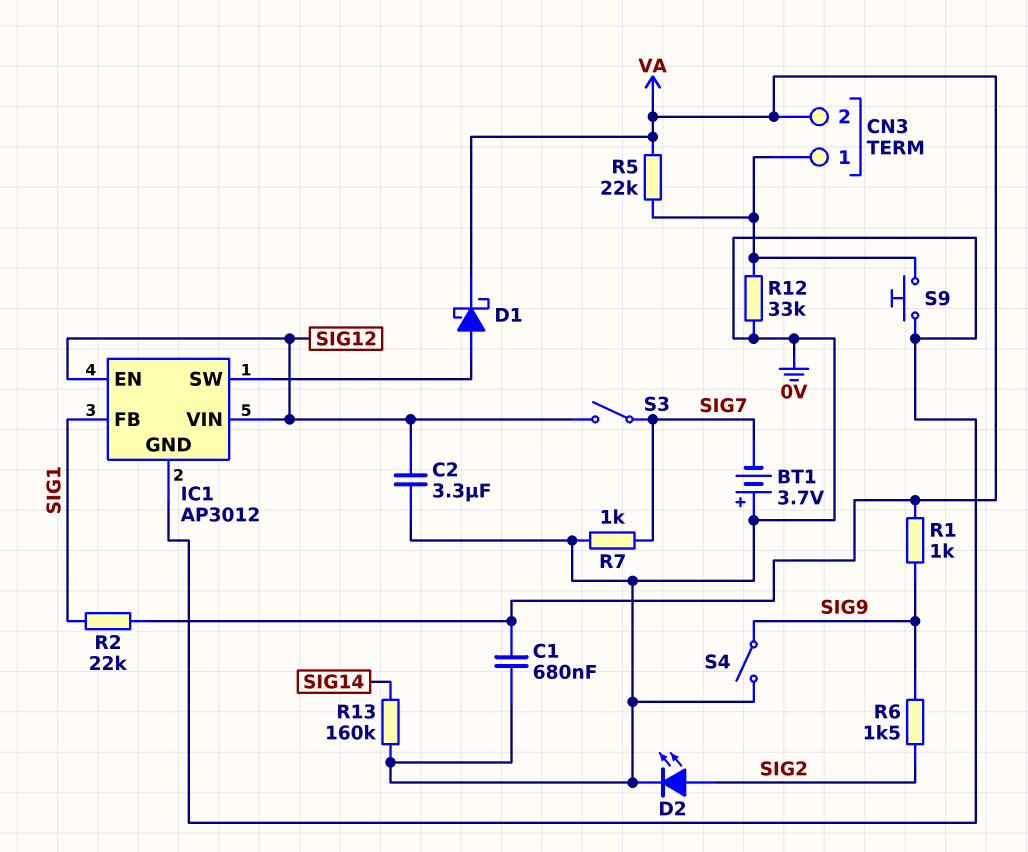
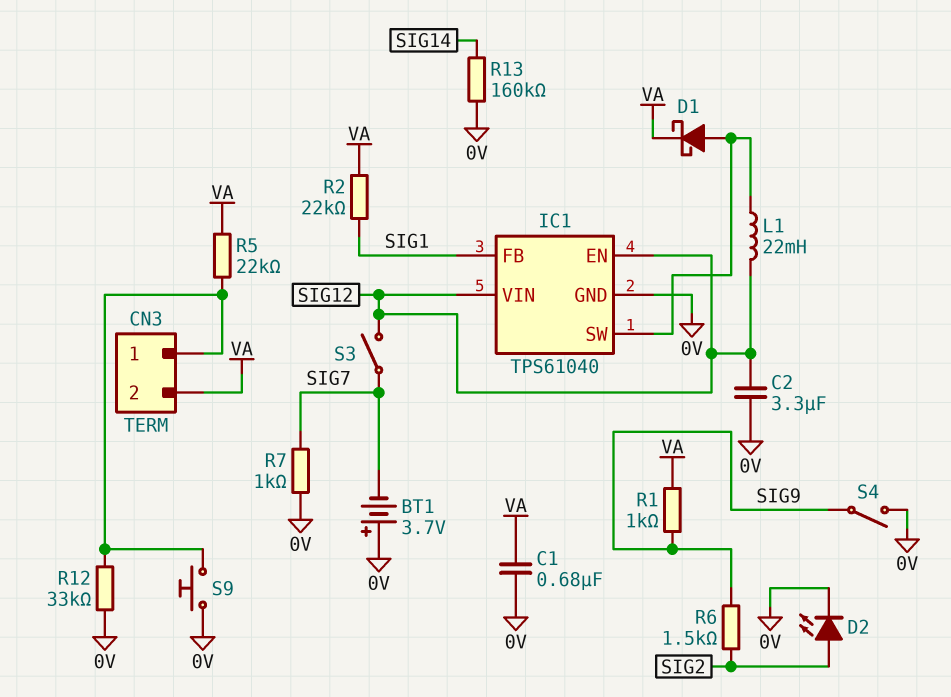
IC1: AP3012 -> TPS61040
L1: none -> 22mH (IC1/SW, SIG12)

